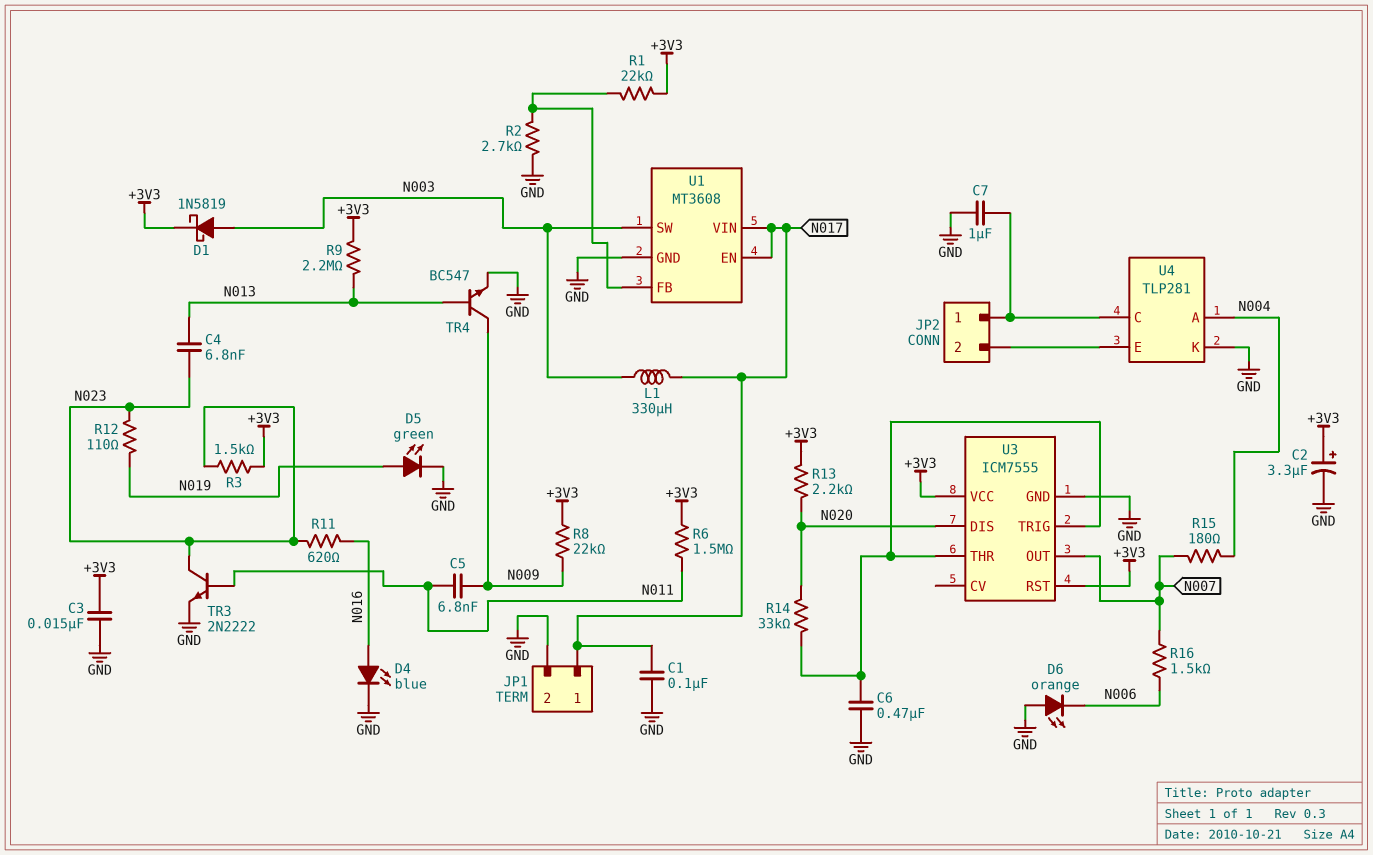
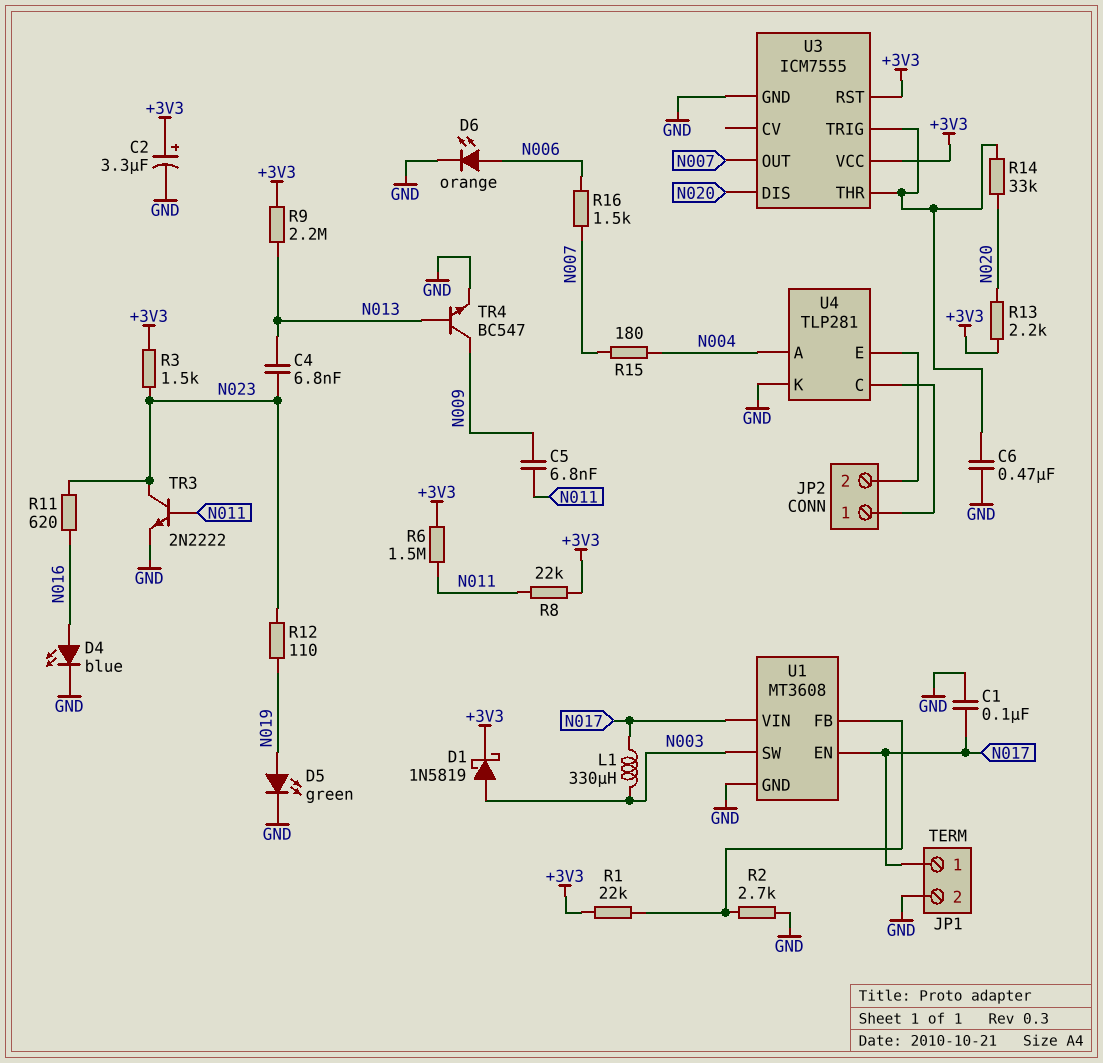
C3: 15nF (+3V3, GND) -> none
C7: 1uF (GND, JP2/1) -> none
D6: LED orange (A GND, K N006) -> LED orange (A N006, K GND)
R8: 22k (+3V3, N009) -> 22k (+3V3, N011)

